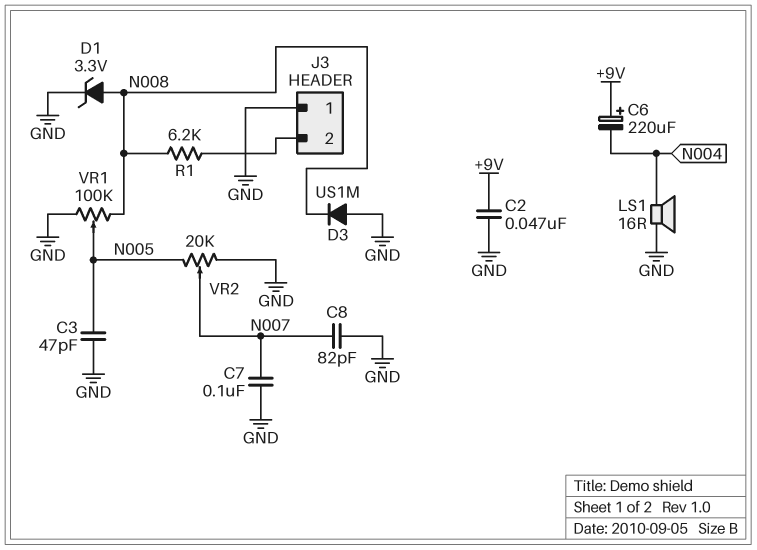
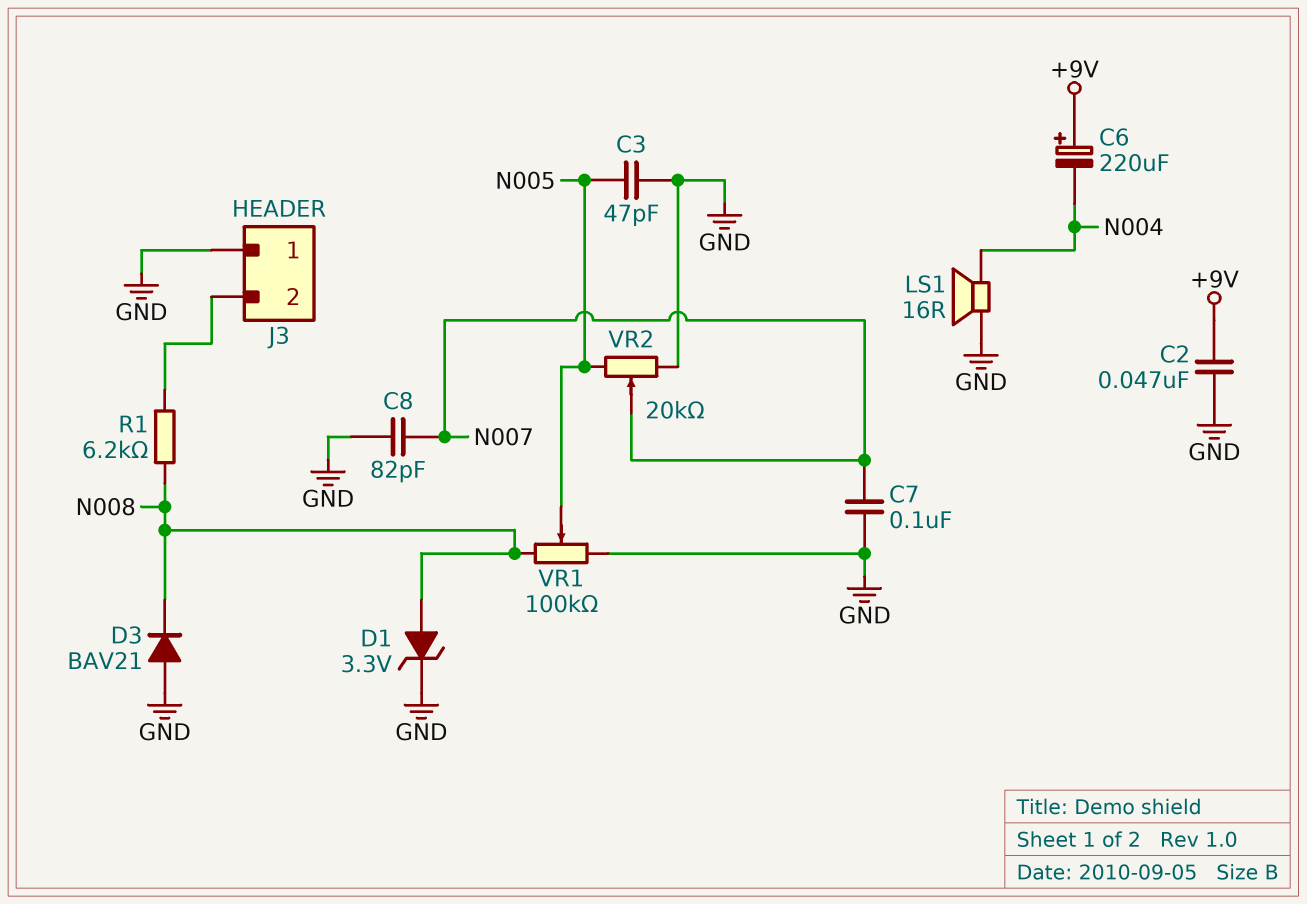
D3: diode US1M (A GND, K N008) -> diode BAV21 (A GND, K N008)

